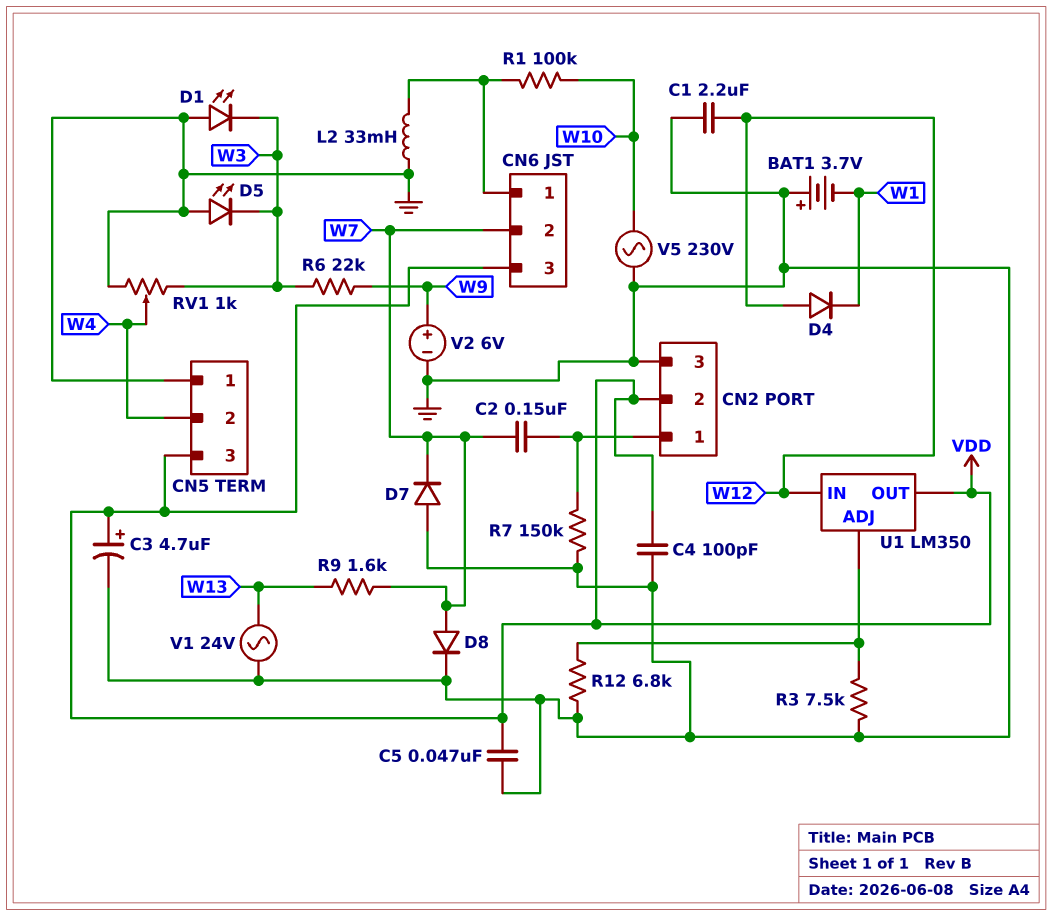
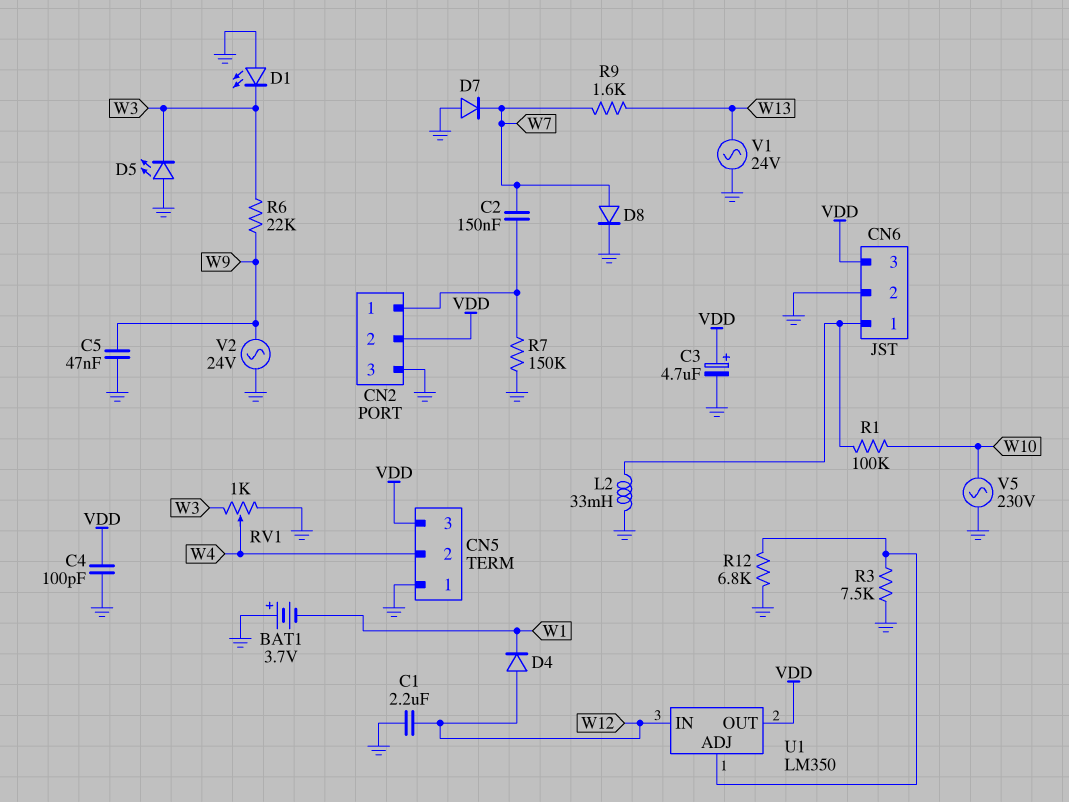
C5: 47nF (GND, VDD) -> 47nF (GND, W9)
CN6 pin 2: W7 -> GND
V2: 6V (plus W9, minus GND) -> AC 24V (GND, W9)

